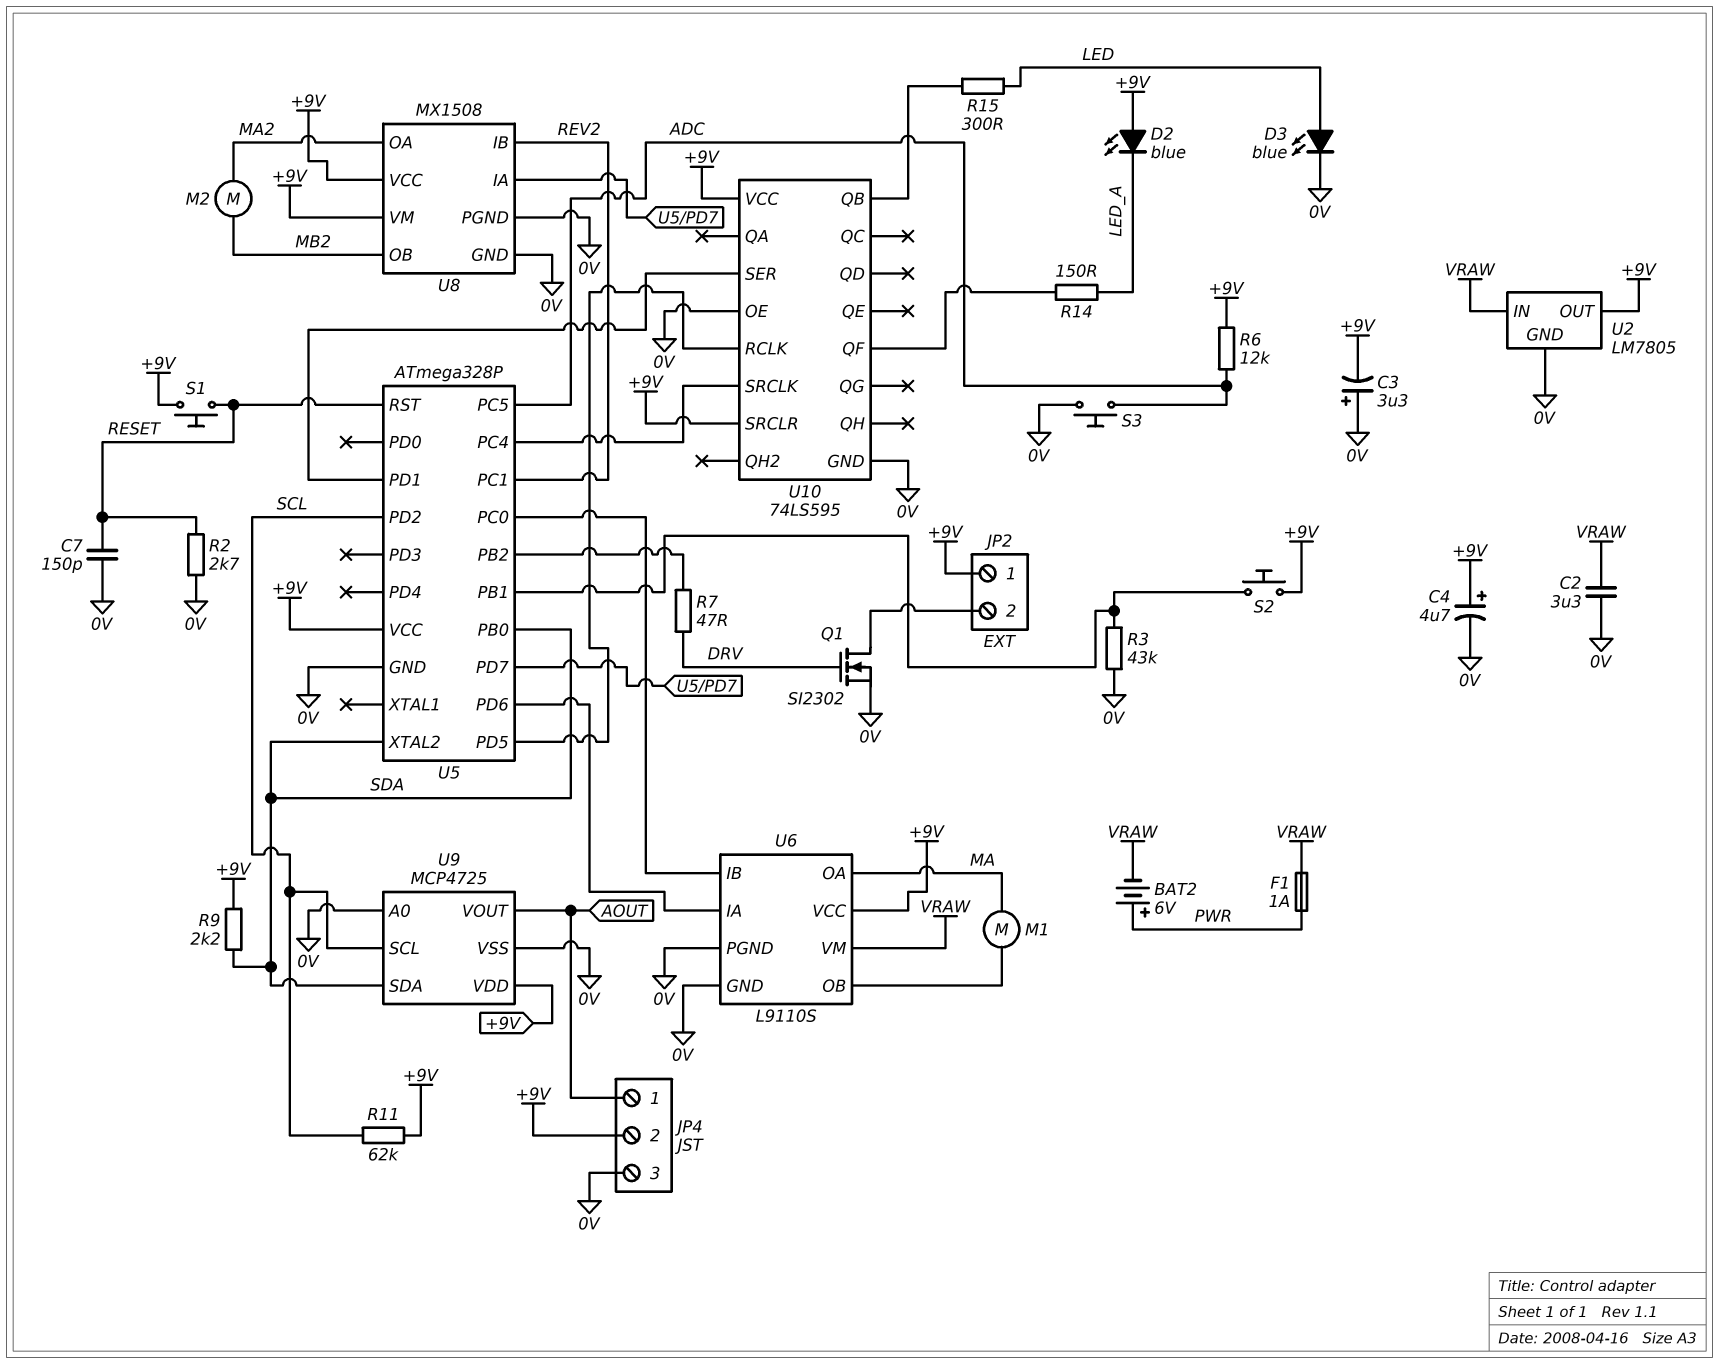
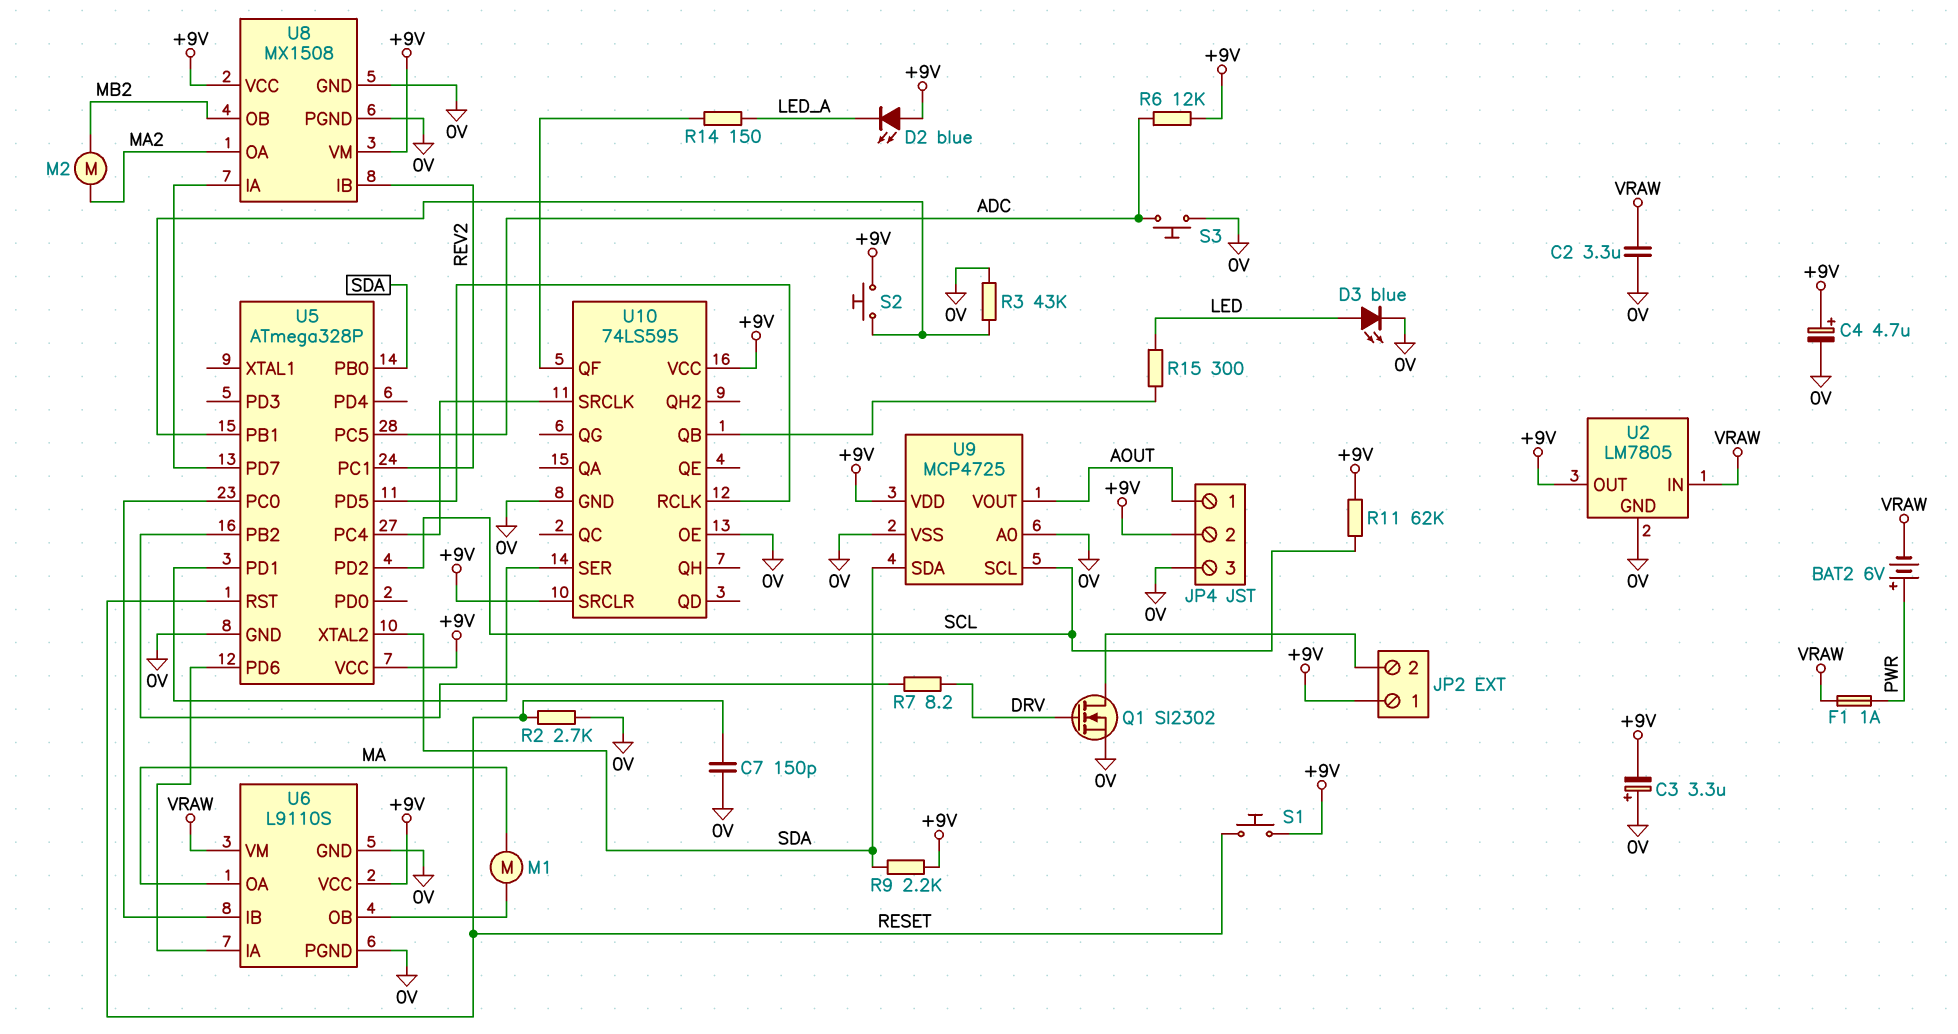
R7: 47 (DRV, U5/PB2) -> 8.2 (DRV, U5/PB2)

